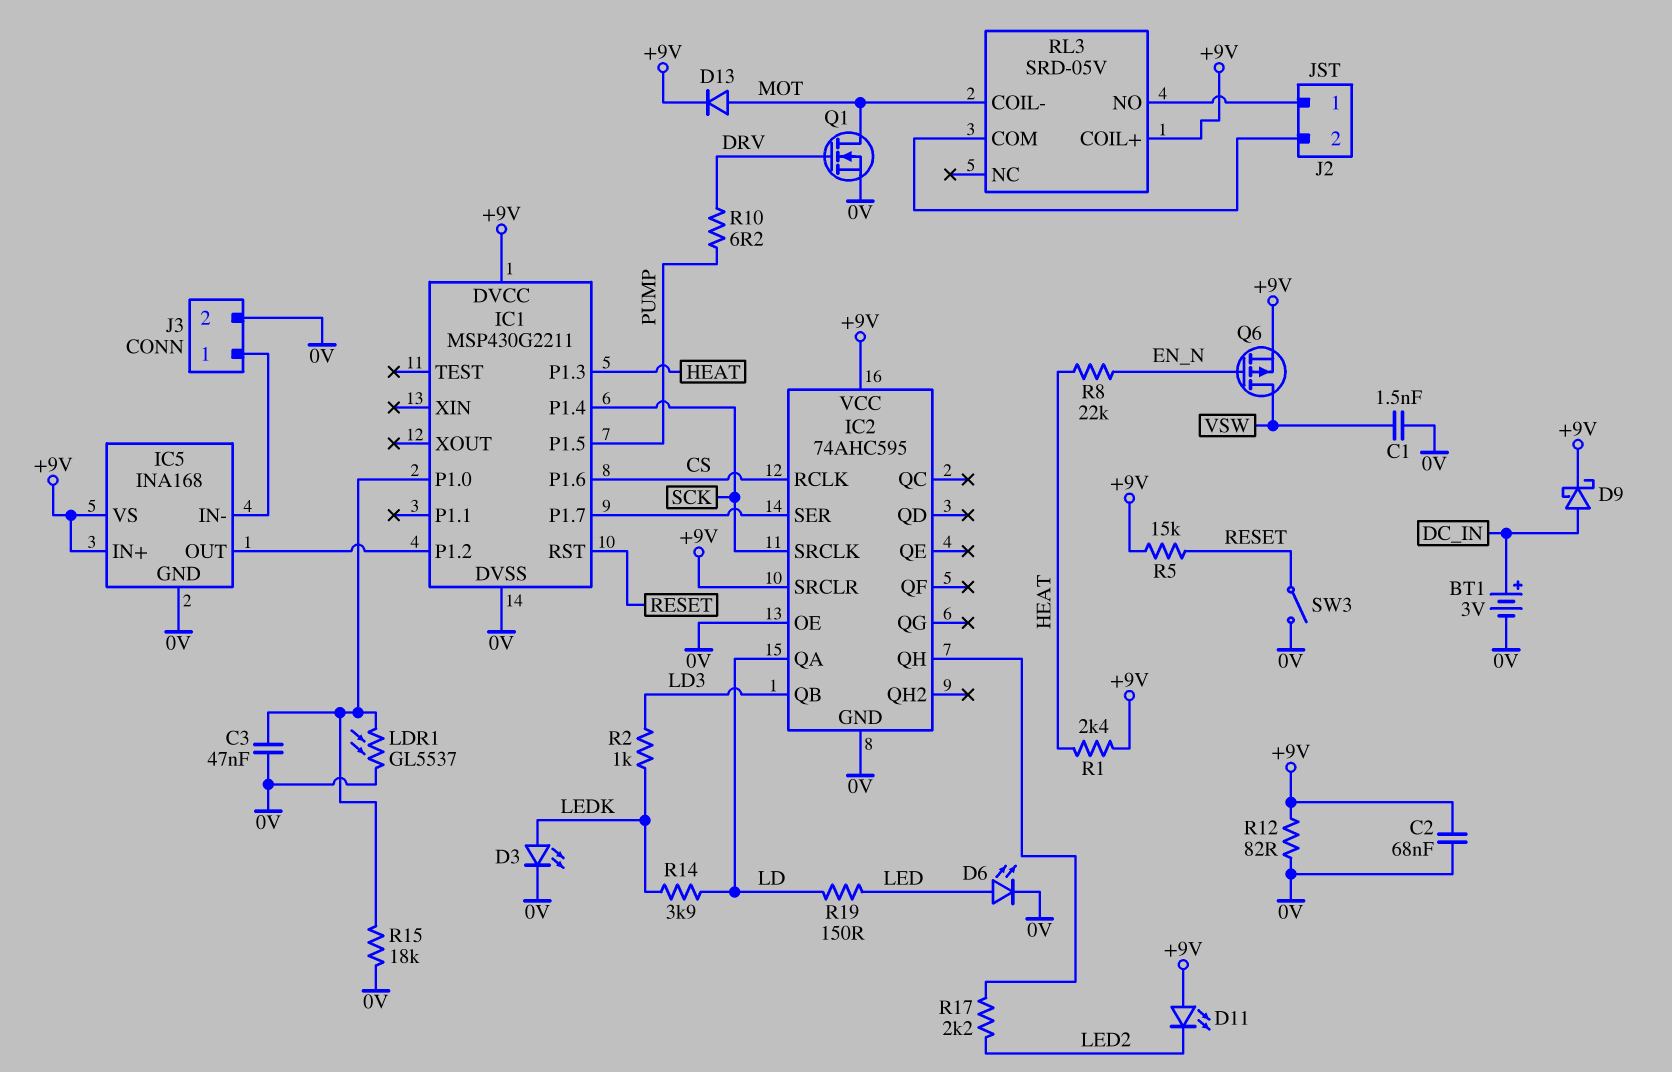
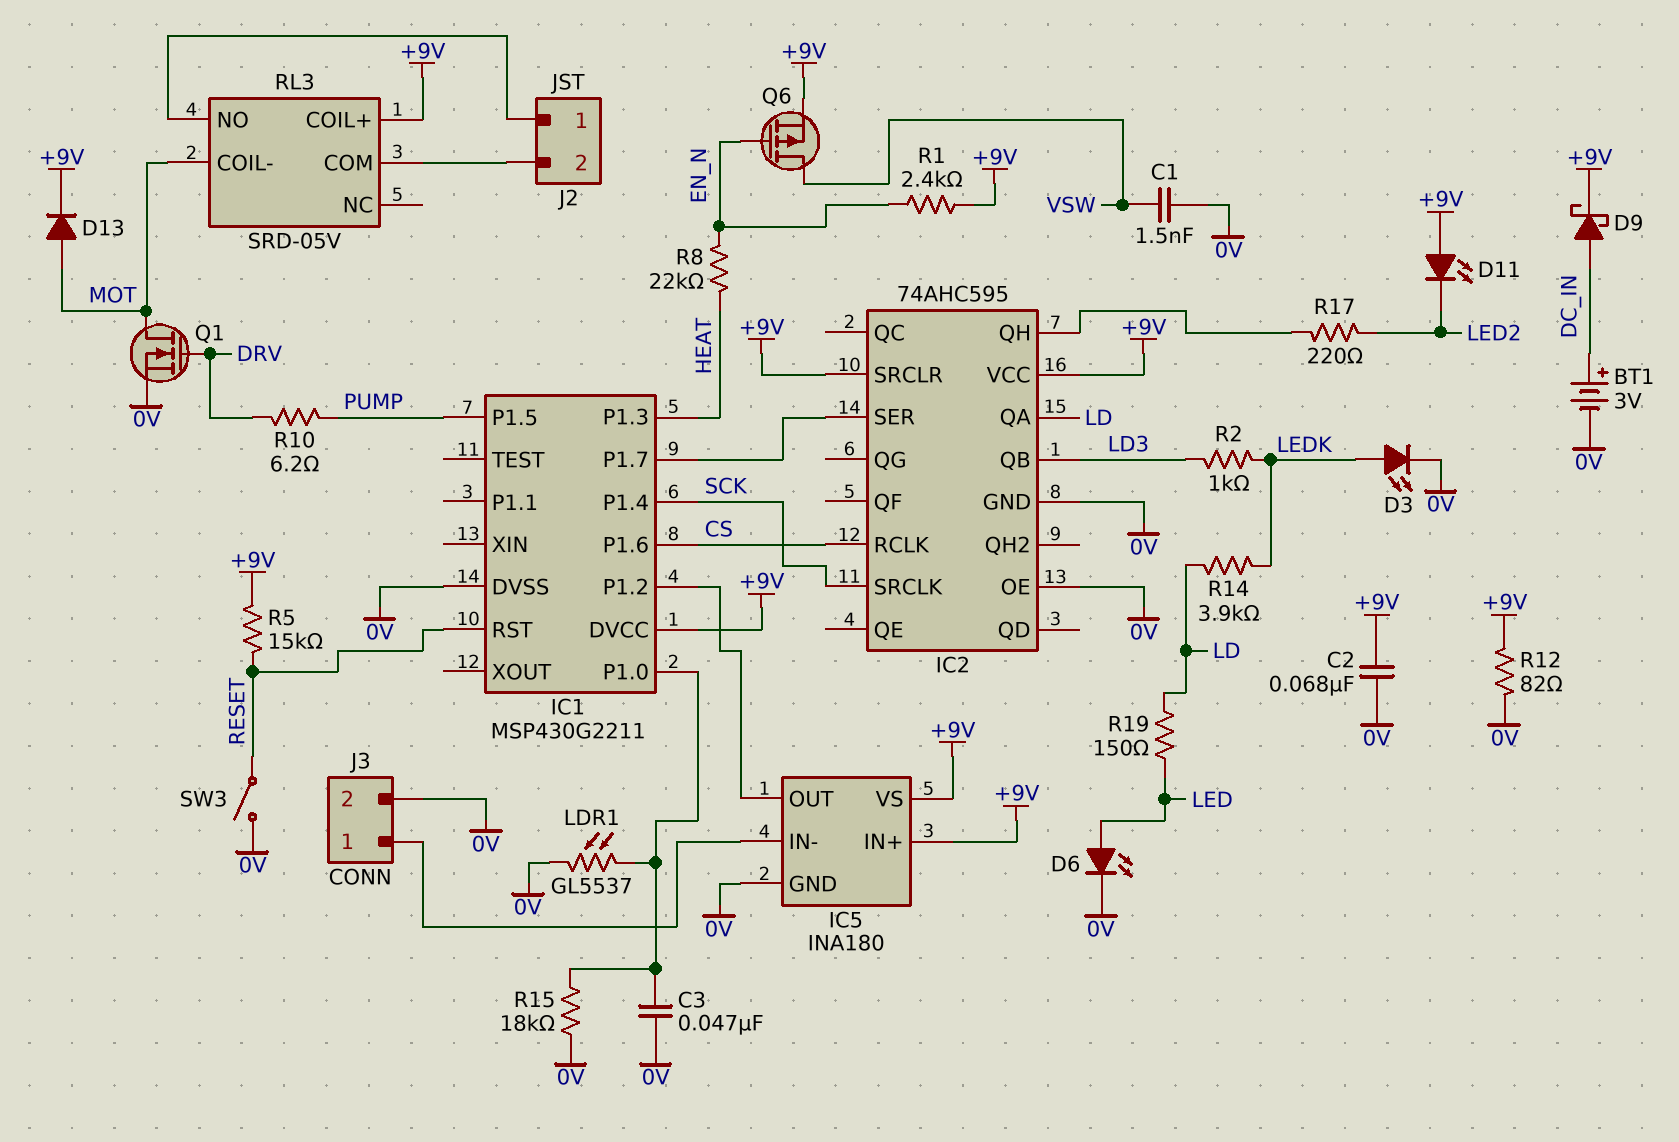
IC5: INA168 -> INA180
R1: 2.4k (+9V, HEAT) -> 2.4k (+9V, EN_N)
R17: 2.2k (IC2/QH, LED2) -> 220 (IC2/QH, LED2)

